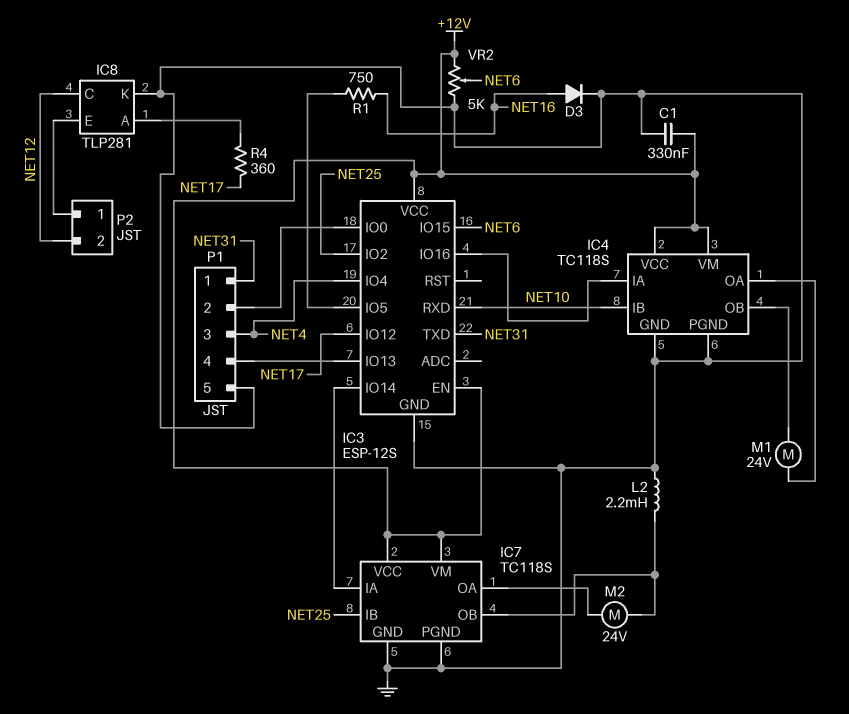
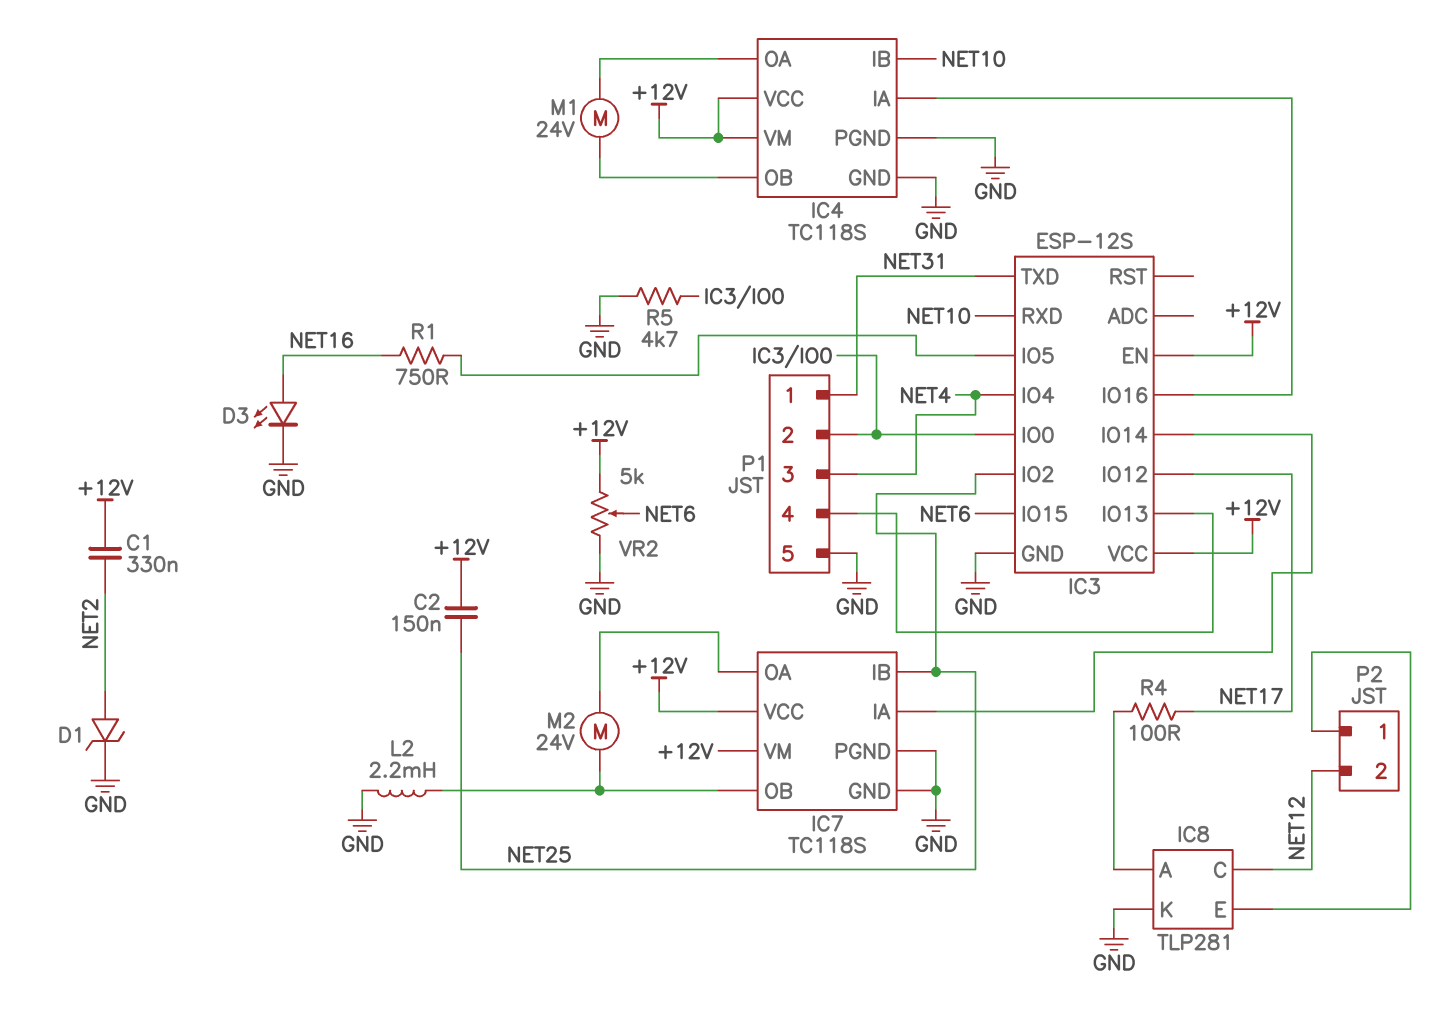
C1: 330nF (+12V, GND) -> 330nF (+12V, NET2)
C2: none -> 150nF (+12V, NET25)
D1: none -> zener (A NET2, K GND)
D3: diode (A NET16, K GND) -> LED (A NET16, K GND)
R4: 360 (IC8/A, NET17) -> 100 (IC8/A, NET17)
R5: none -> 4.7k (GND, IC3/IO0)

